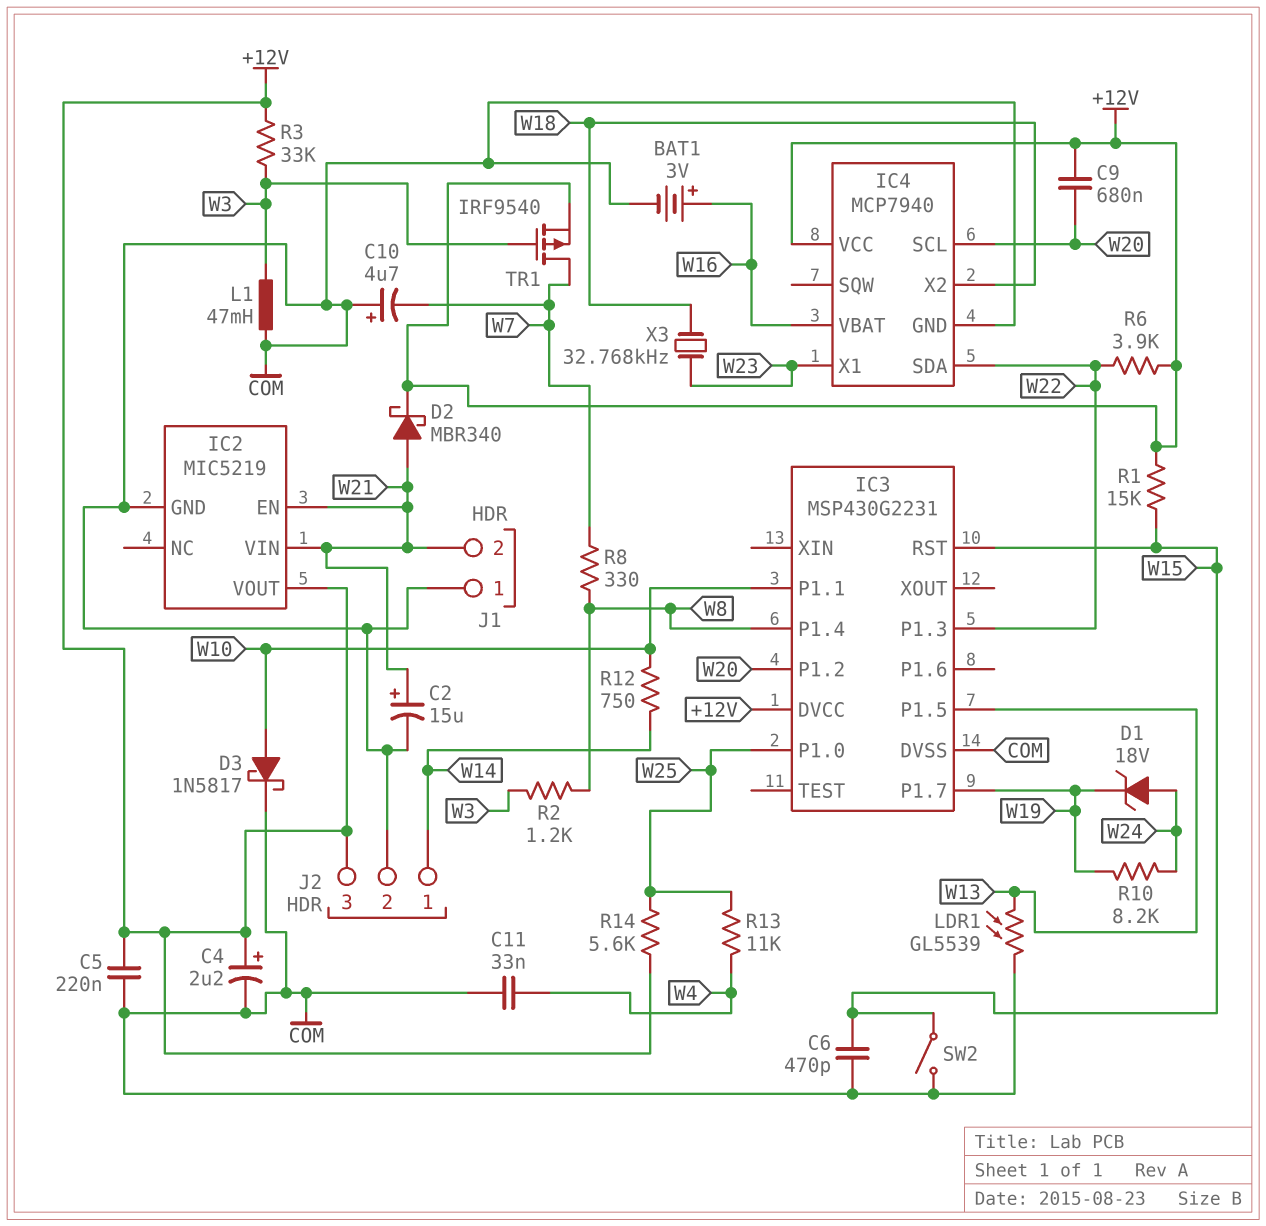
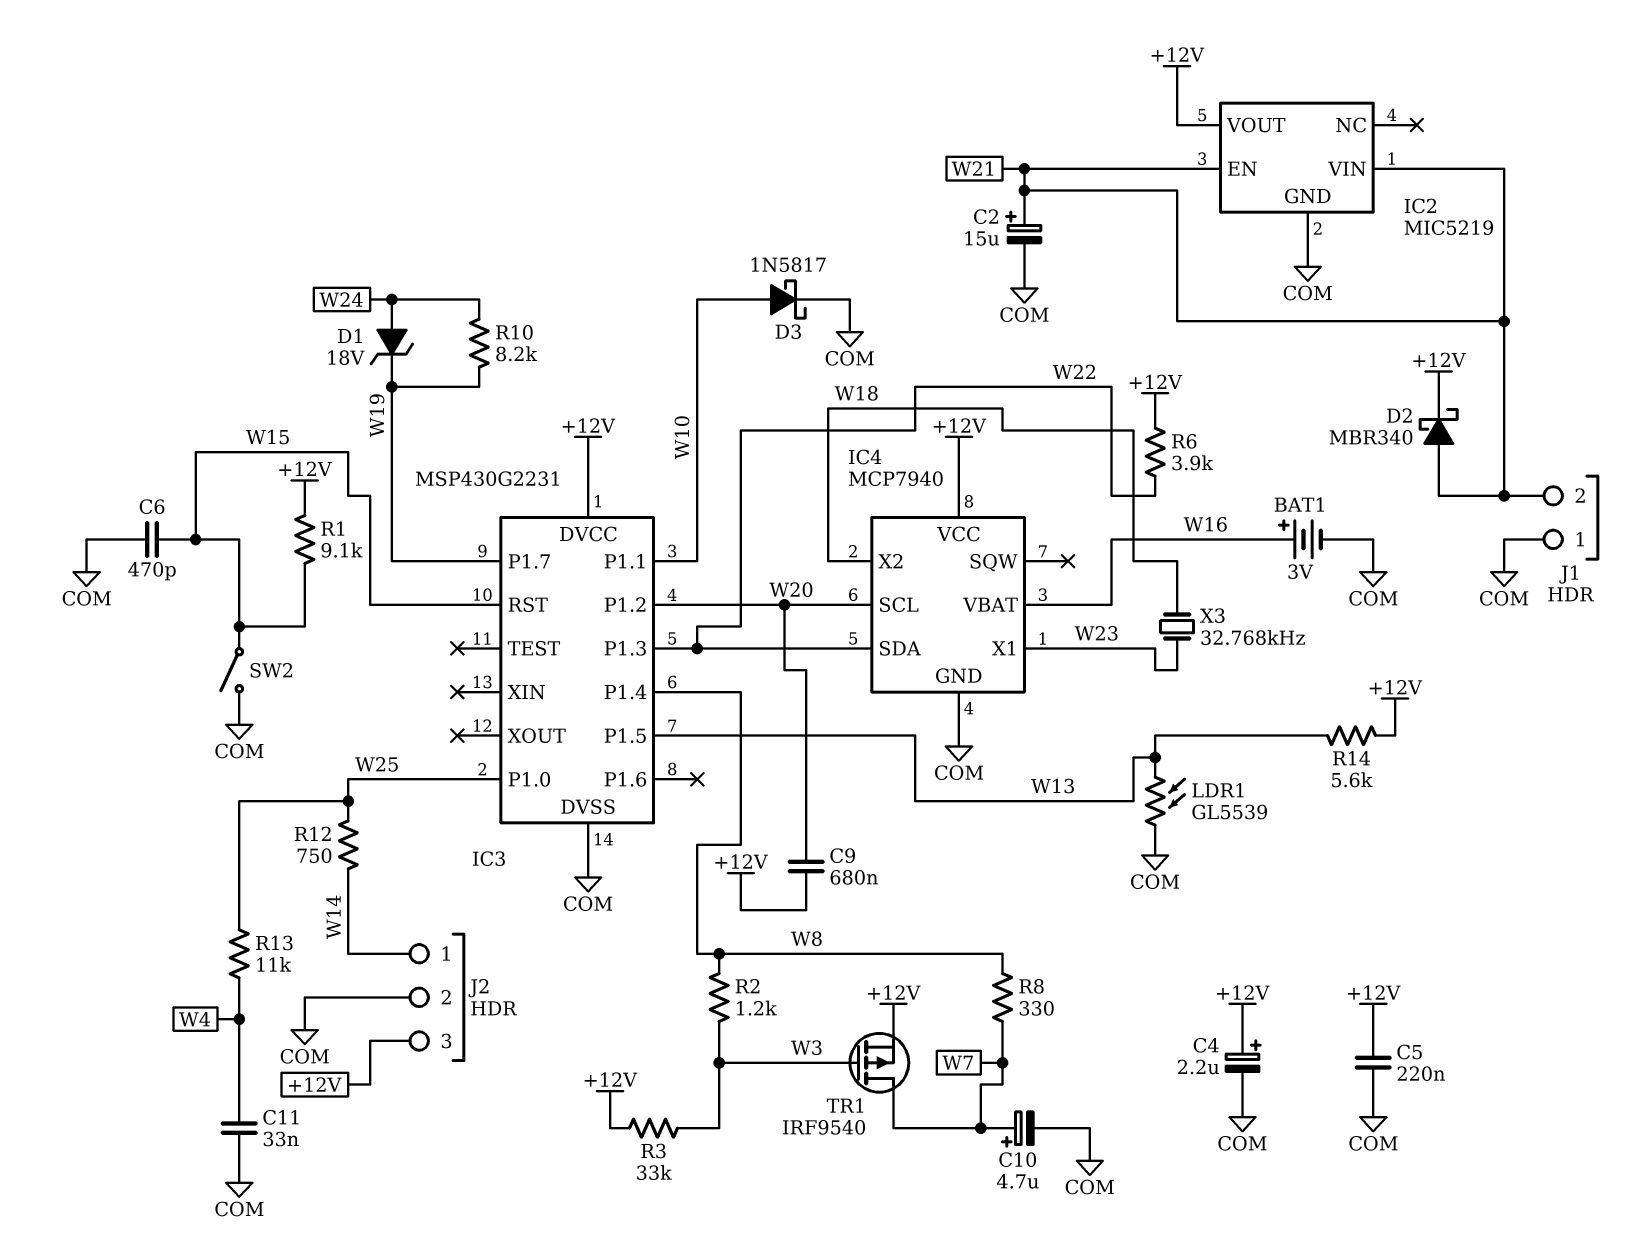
C10: 4.7uF (plus COM, minus W7) -> 4.7uF (plus W7, minus COM)
L1: 47mH (COM, W3) -> none
R1: 15k (+12V, W15) -> 9.1k (+12V, W15)
R12: 750 (W10, W14) -> 750 (W14, W25)
R14: 5.6k (+12V, W25) -> 5.6k (+12V, W13)

